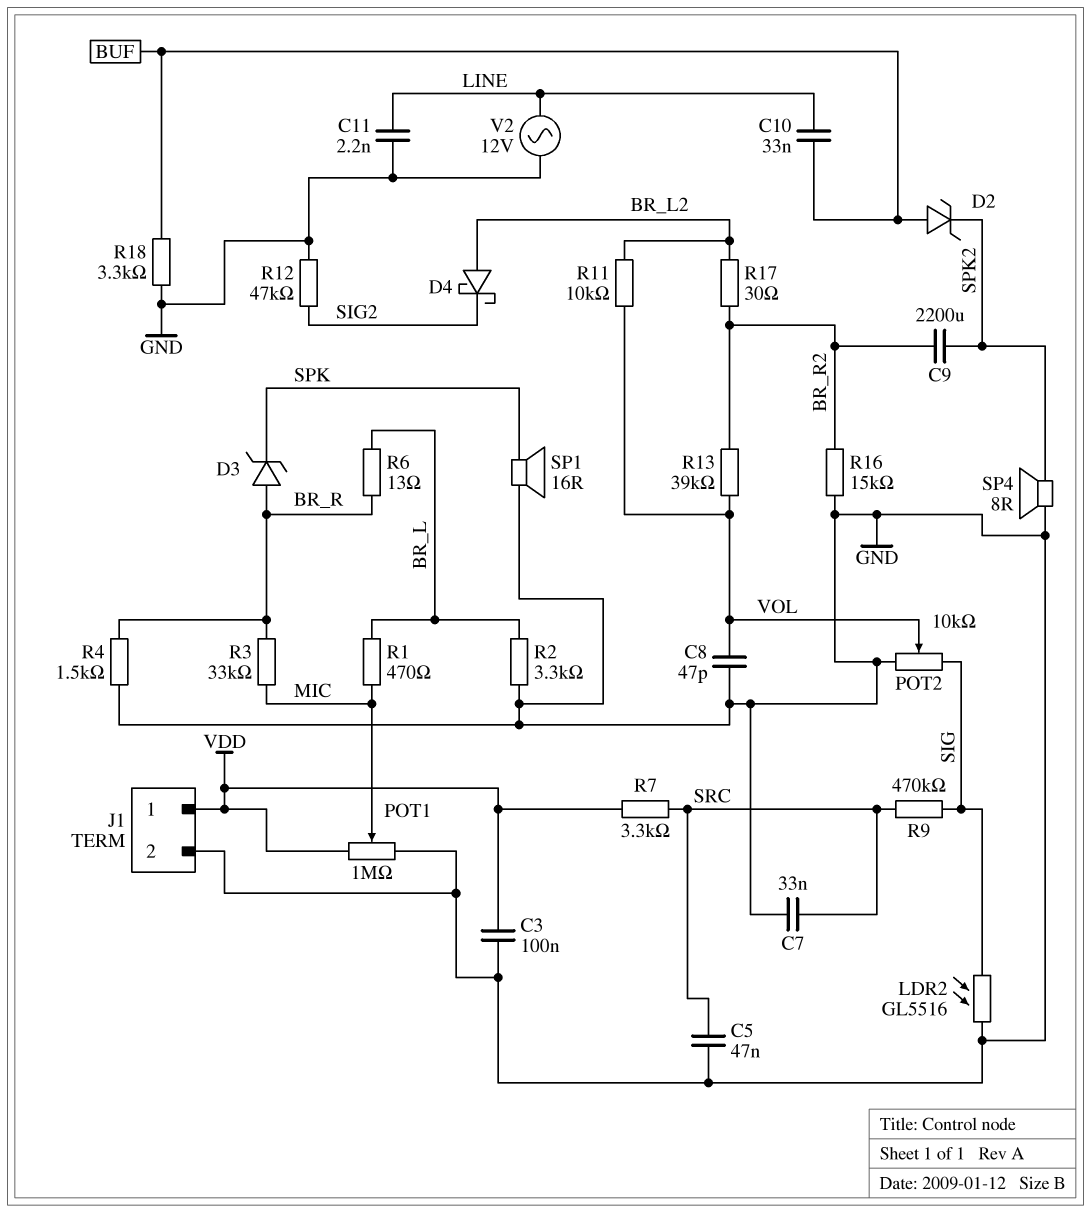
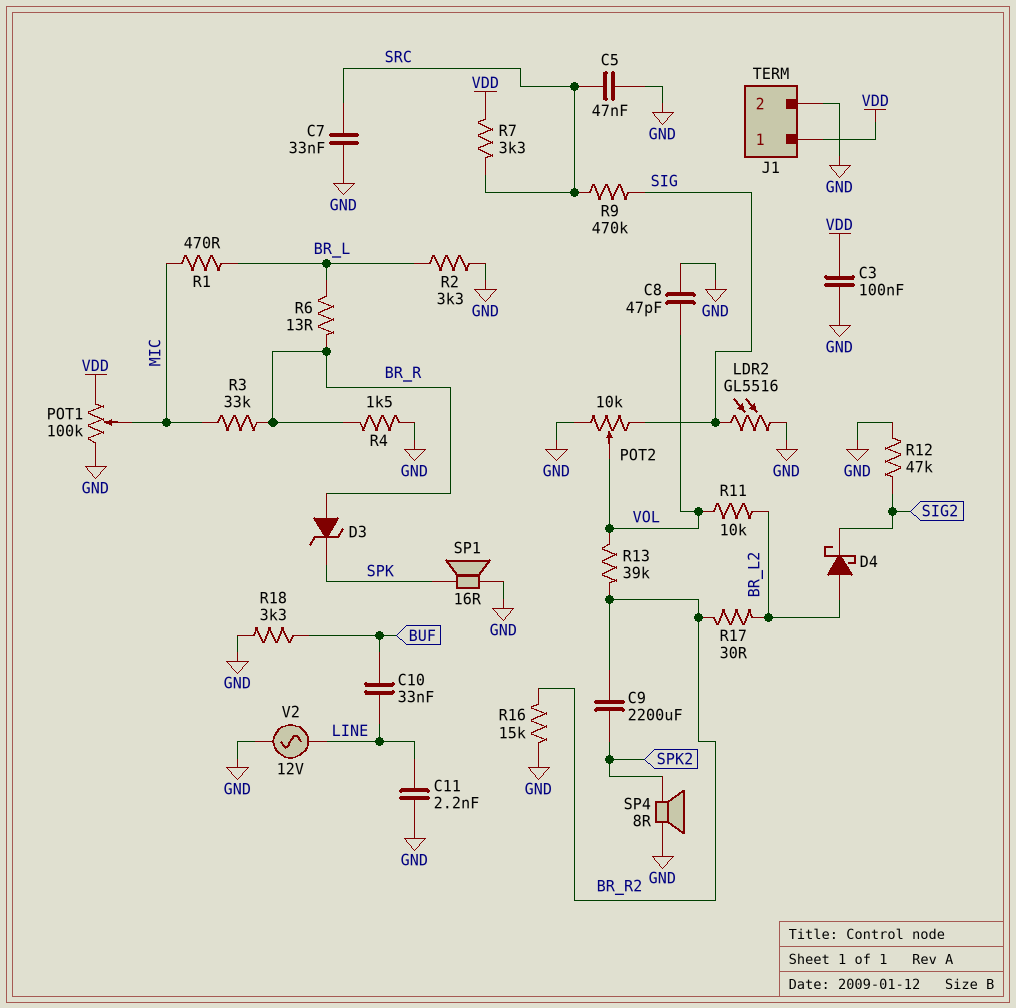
D2: zener (A BUF, K SPK2) -> none
POT1: 1M (GND, VDD, wiper MIC) -> 100k (GND, VDD, wiper MIC)

